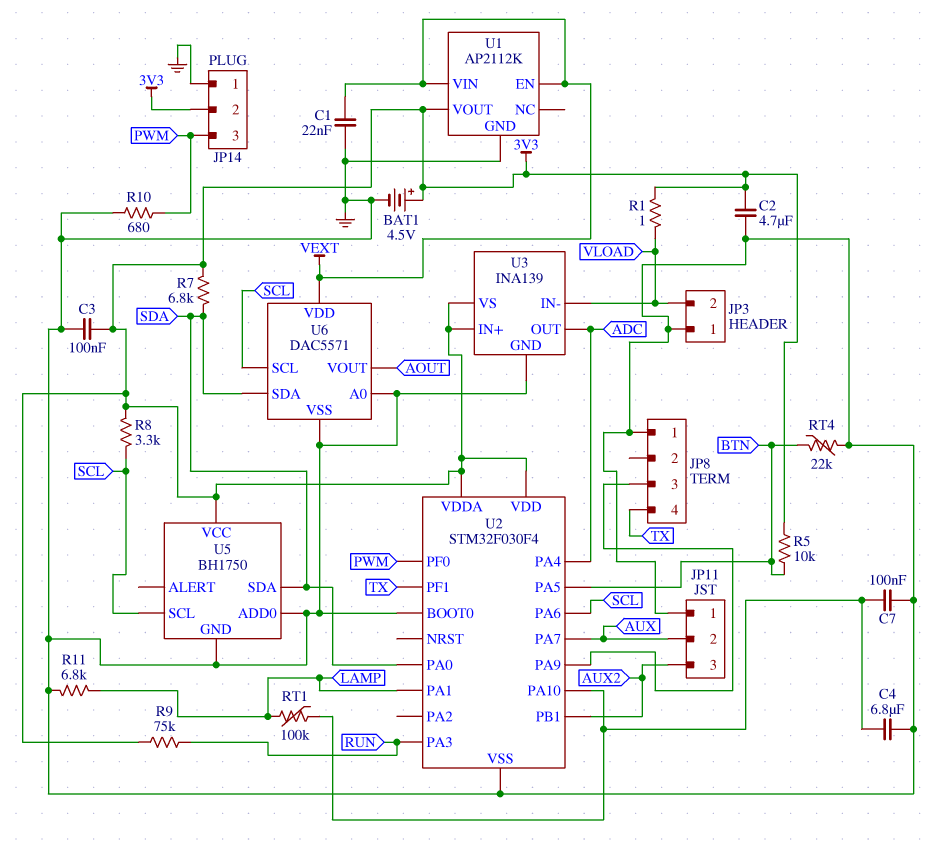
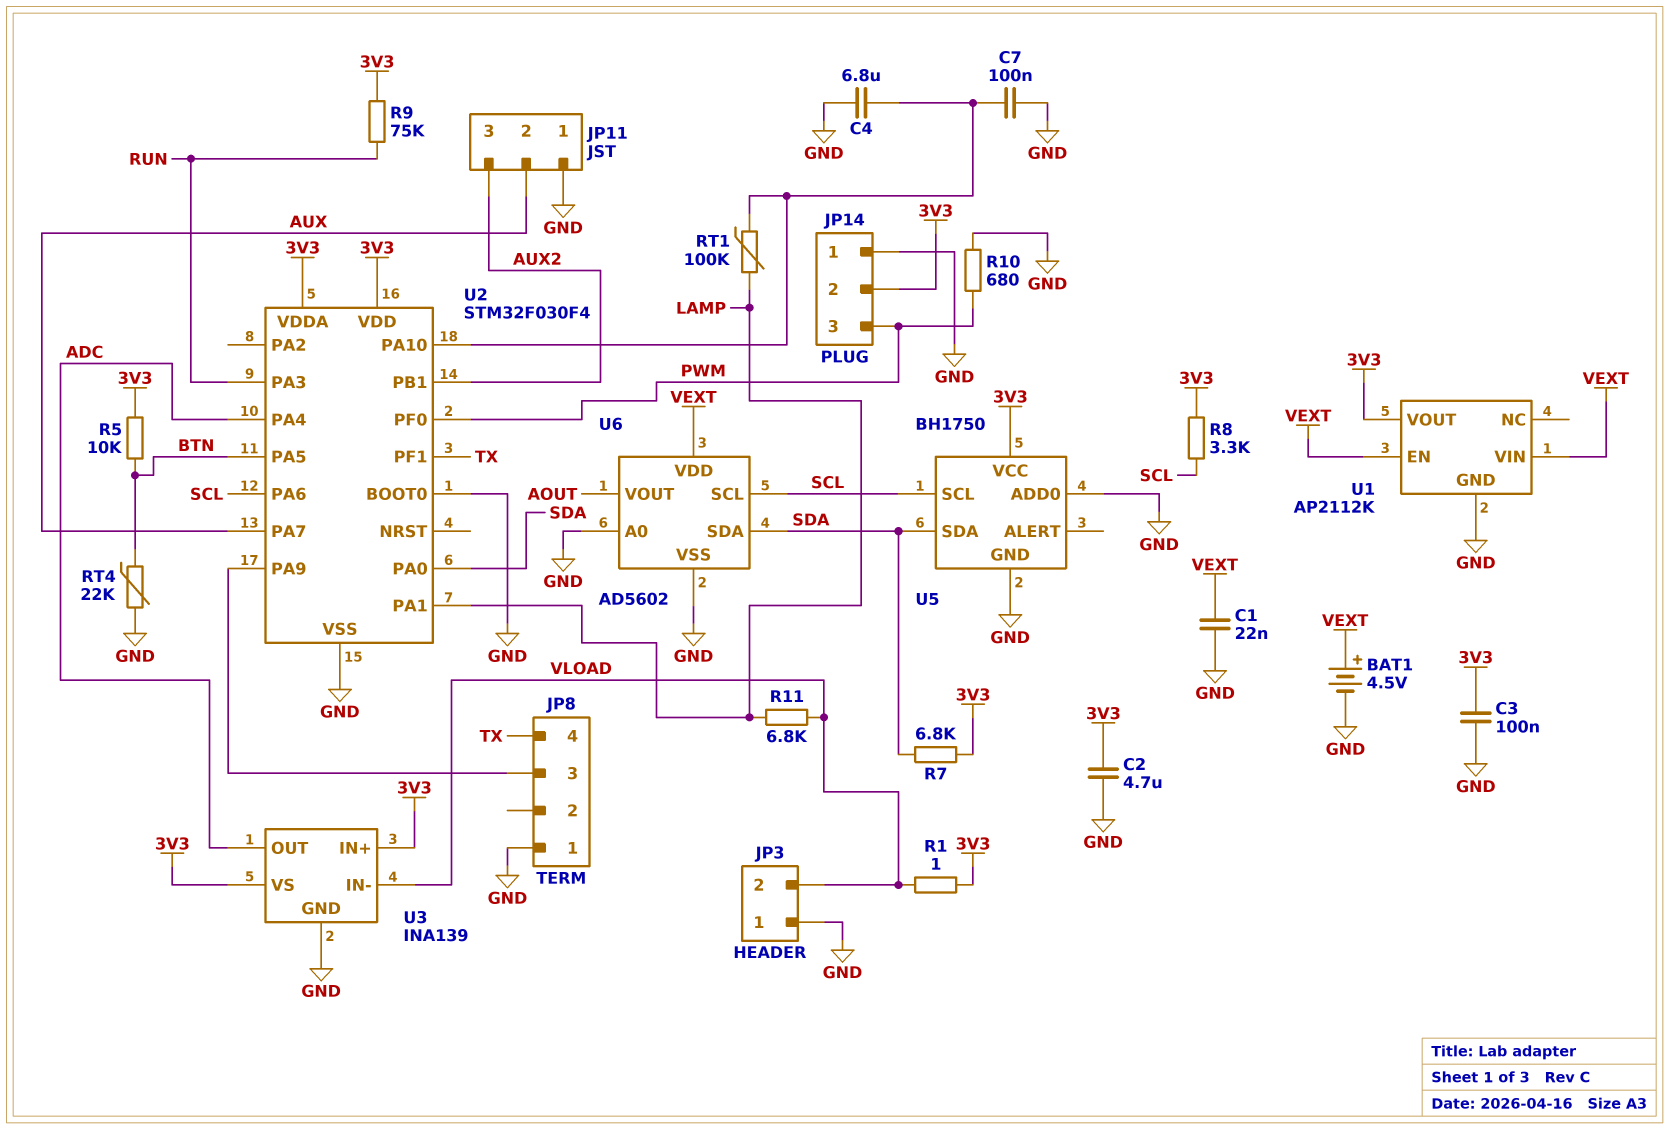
BAT1: 4.5V (plus 3V3, minus GND) -> 4.5V (plus VEXT, minus GND)
R11: 6.8k (GND, LAMP) -> 6.8k (LAMP, VLOAD)
U6: DAC5571 -> AD5602

